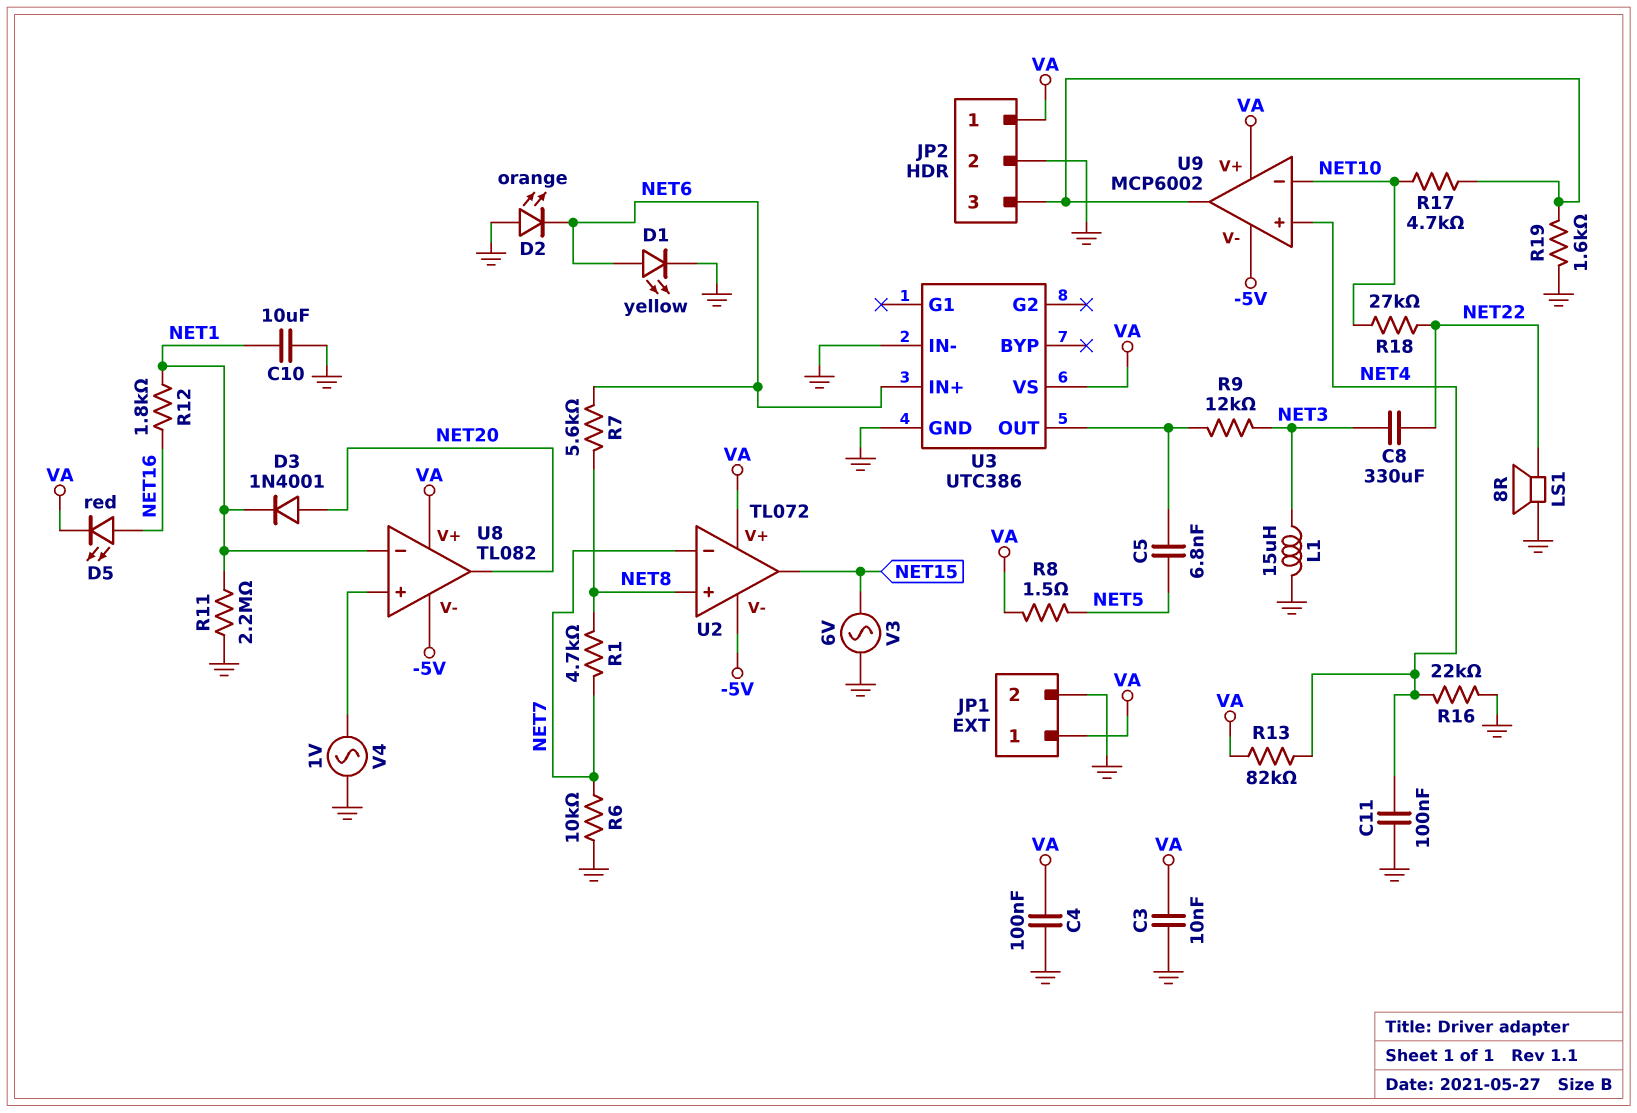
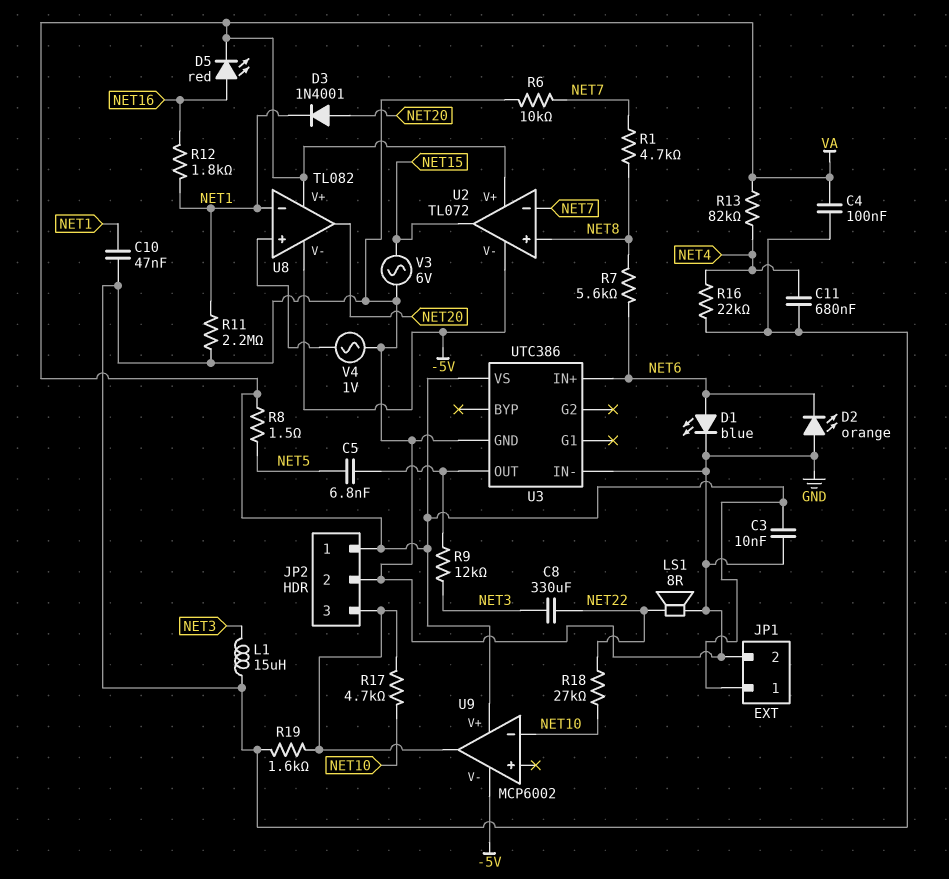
C10: 10uF (GND, NET1) -> 47nF (GND, NET1)
C11: 100nF (GND, NET4) -> 680nF (GND, NET4)
D1: LED yellow (A NET6, K GND) -> LED blue (A NET6, K GND)
U9 pin in+: NET4 -> none

